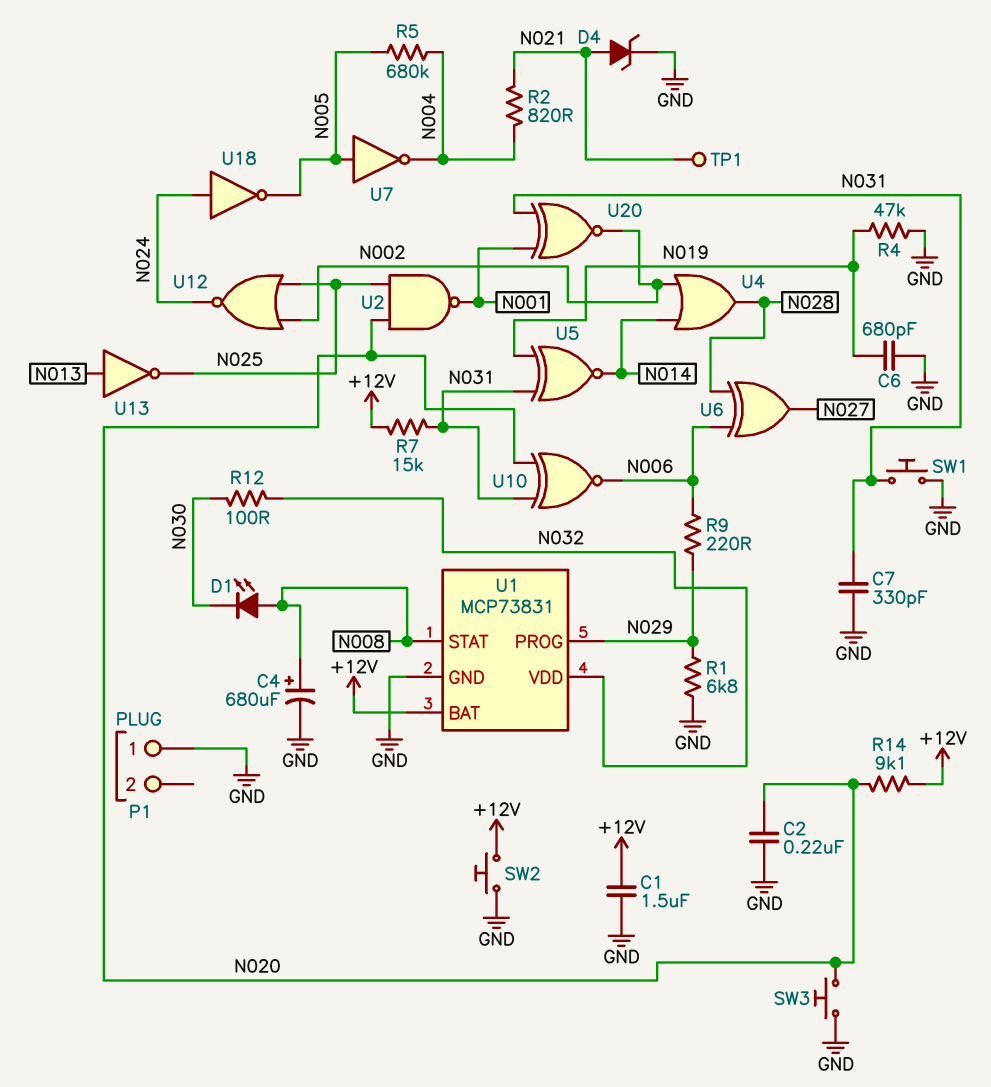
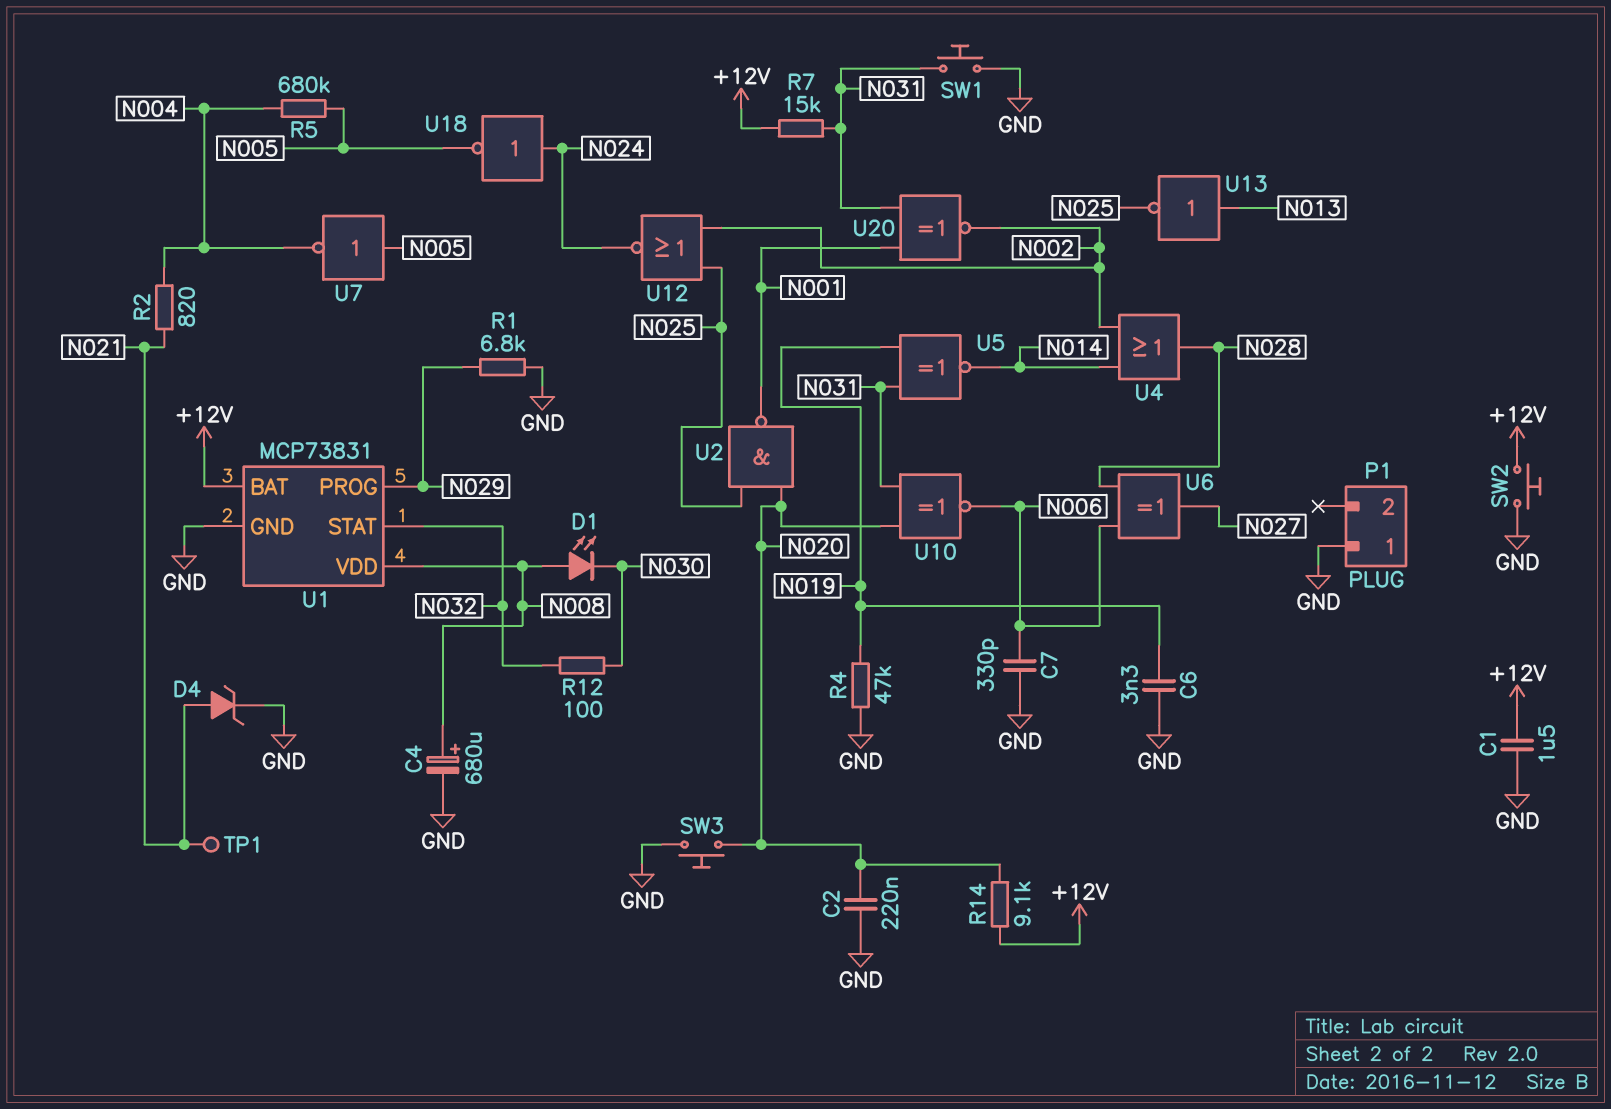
C6: 680pF (GND, N019) -> 3.3nF (GND, N019)
C7: 330pF (GND, N031) -> 330pF (GND, N006)
R9: 220 (N006, N029) -> none
U1 pin STAT: N008 -> N032
U1 pin VDD: N032 -> N008

